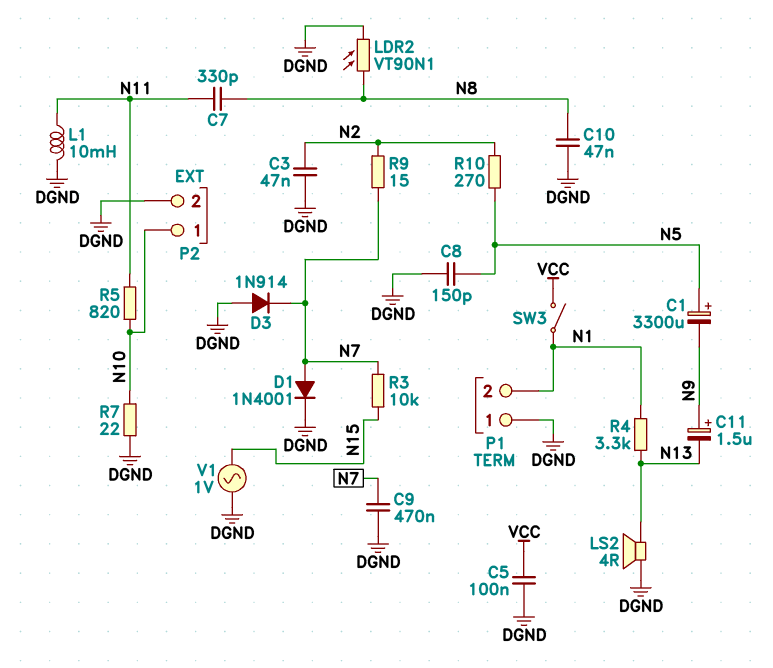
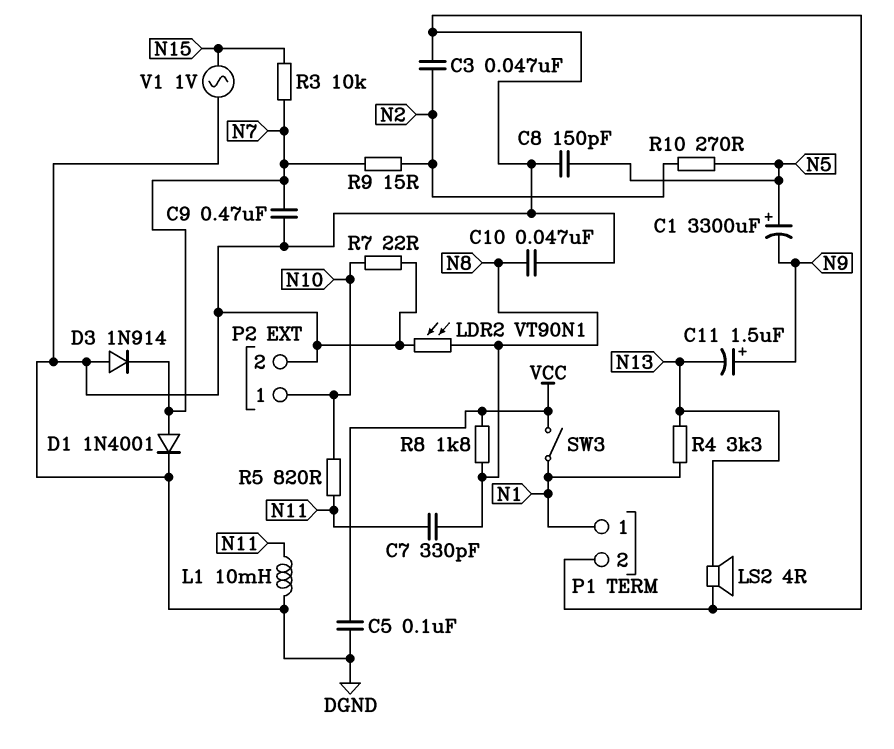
P1 pin 1: DGND -> N1
P1 pin 2: N1 -> DGND
R8: none -> 1.8k (N8, VCC)

